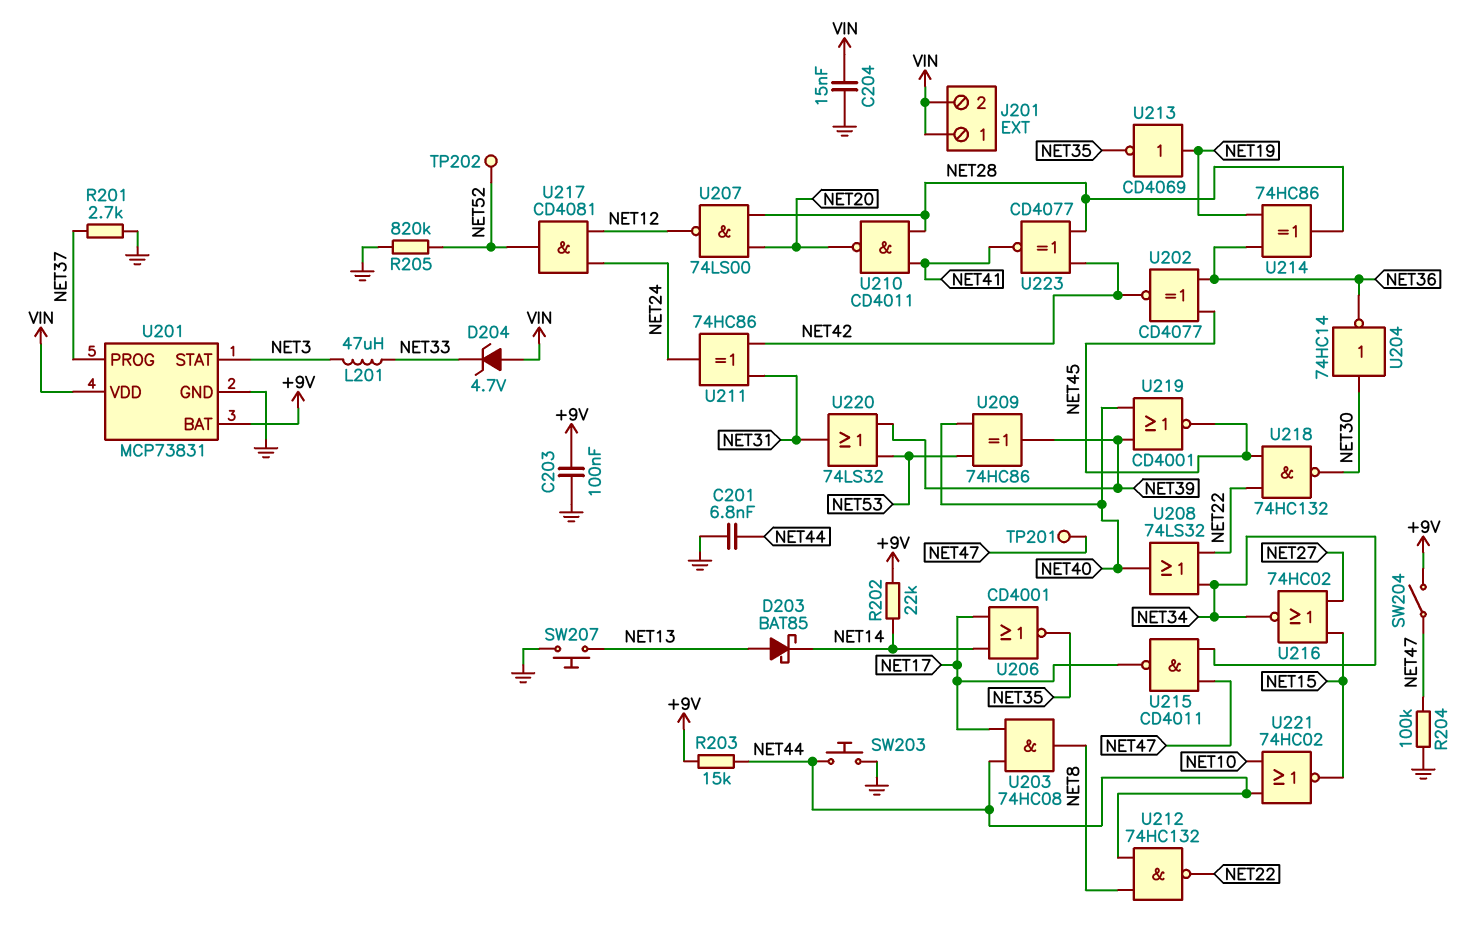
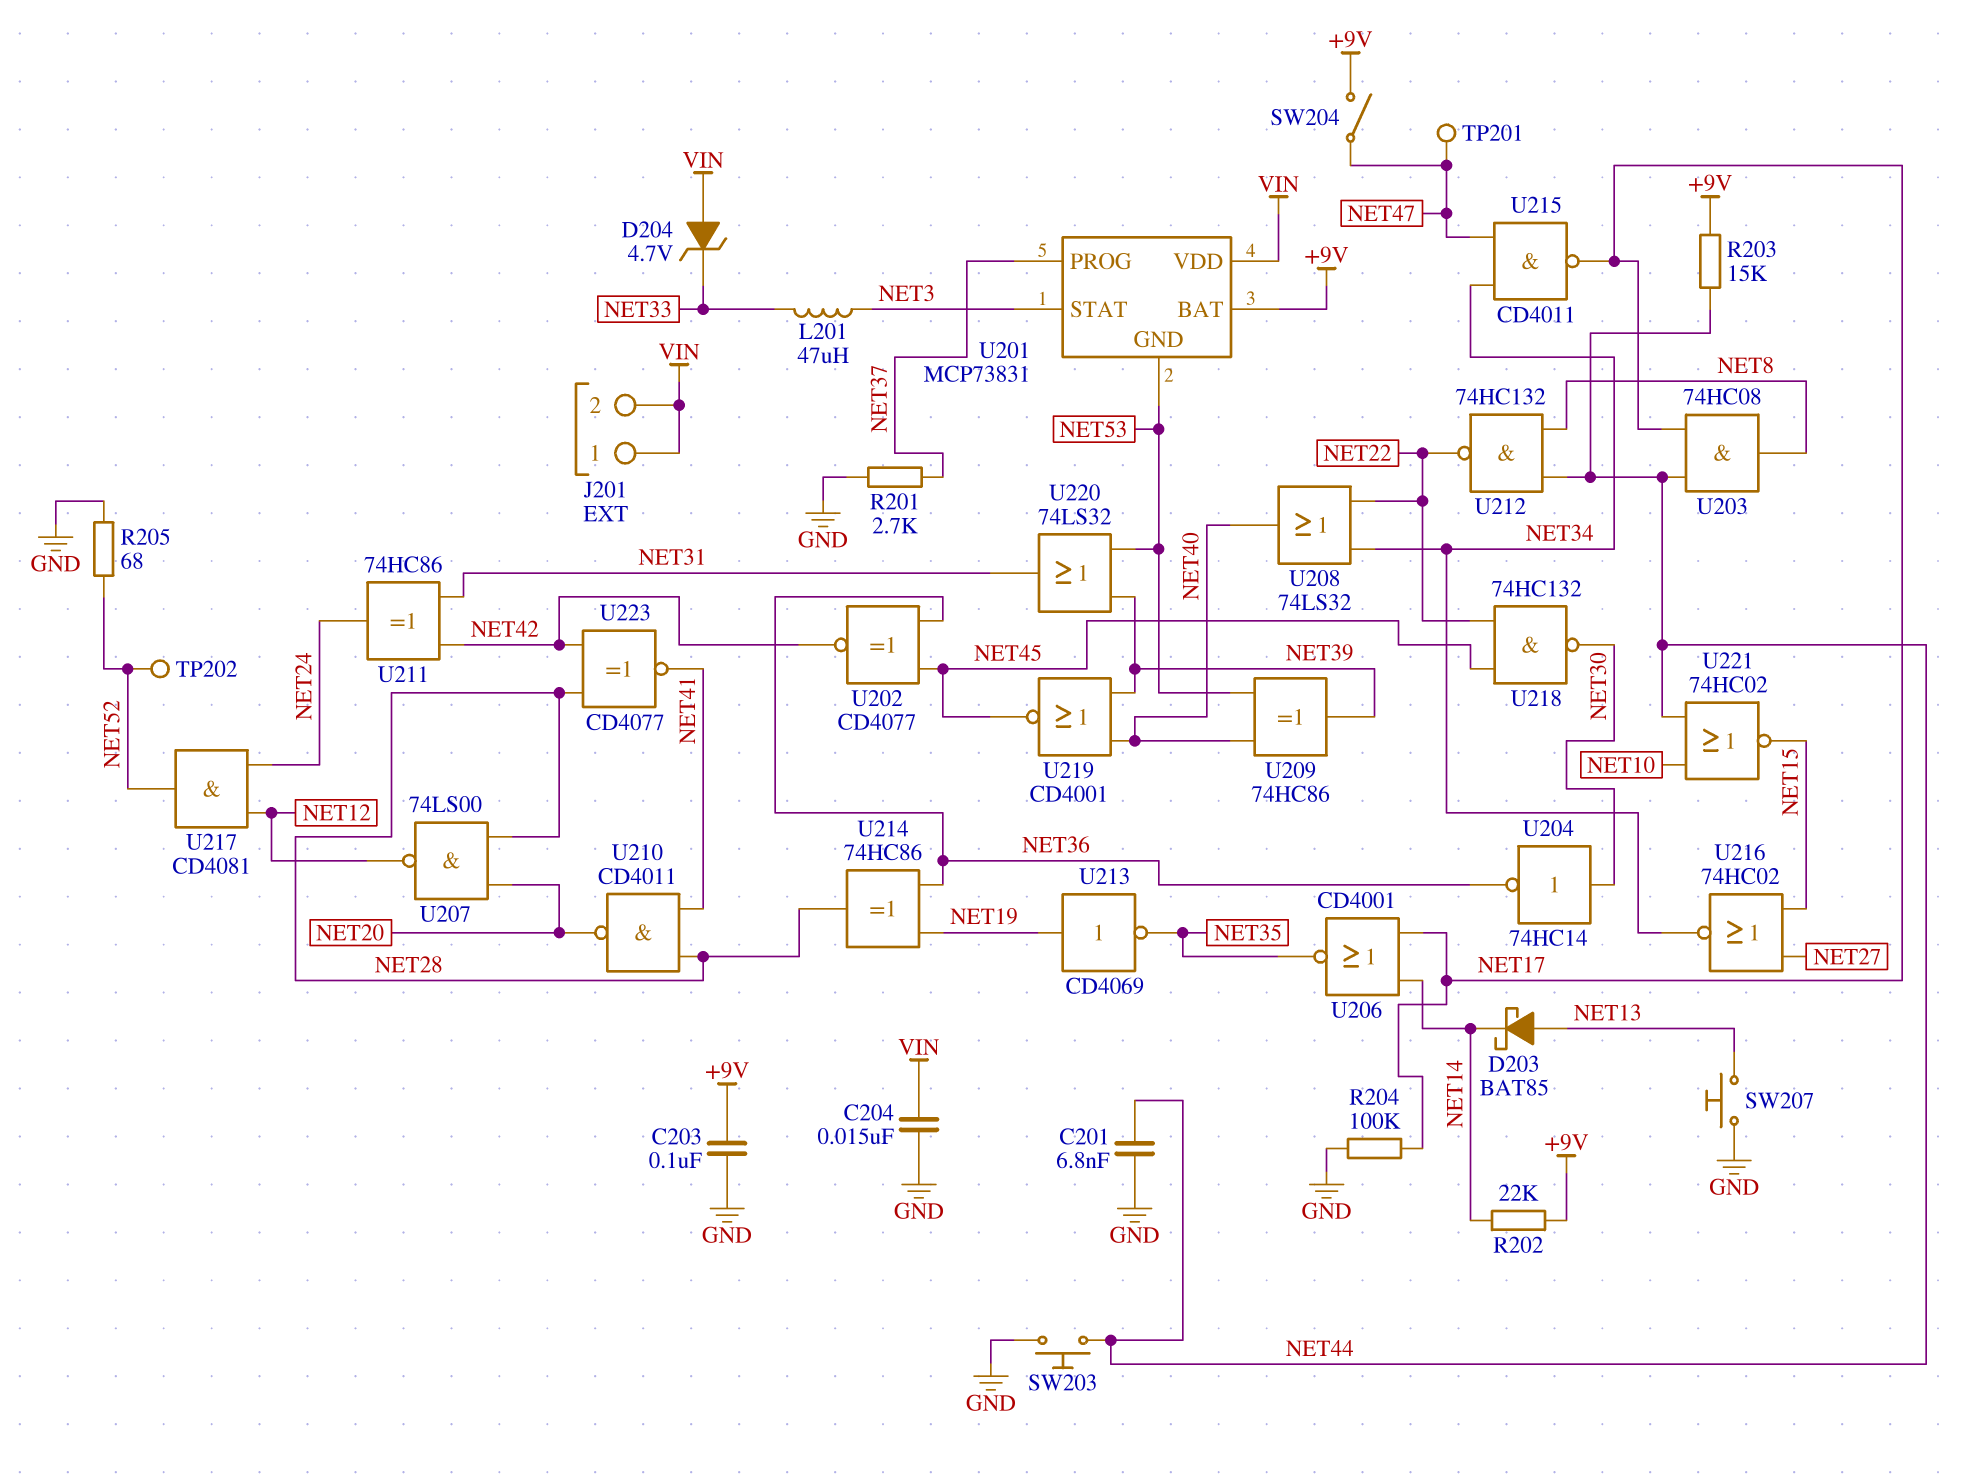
R204: 100k (GND, NET47) -> 100k (GND, NET17)
R205: 820k (GND, NET52) -> 68 (GND, NET52)
U201 pin GND: GND -> NET53

